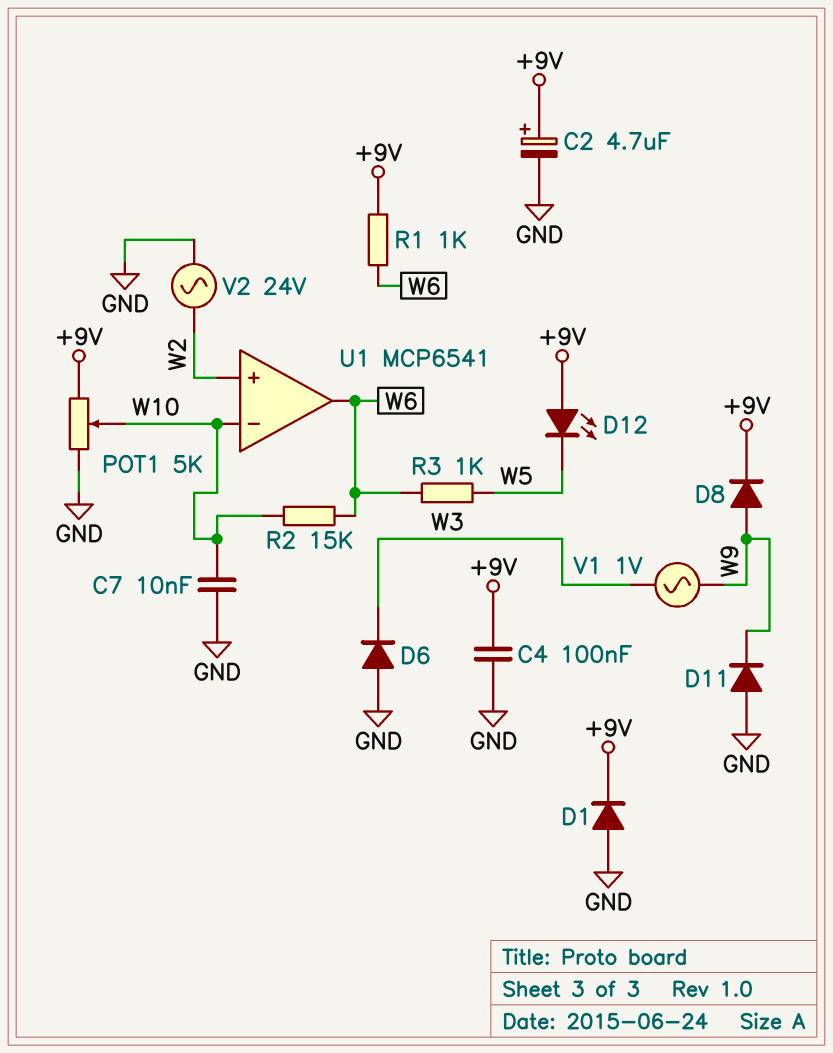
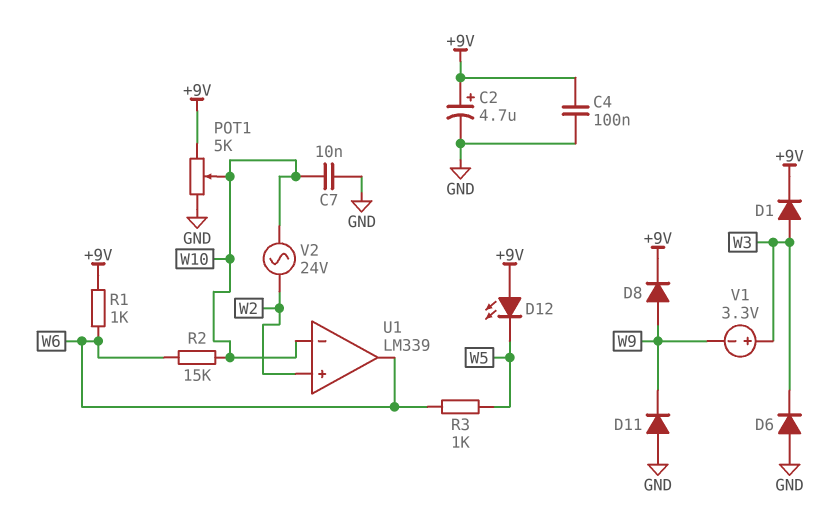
D1: diode (A GND, K +9V) -> diode (A W3, K +9V)
U1: MCP6541 -> LM339
V1: AC 1V (W3, W9) -> 3.3V (plus W3, minus W9)
V2: AC 24V (GND, W2) -> AC 24V (W2, W10)

